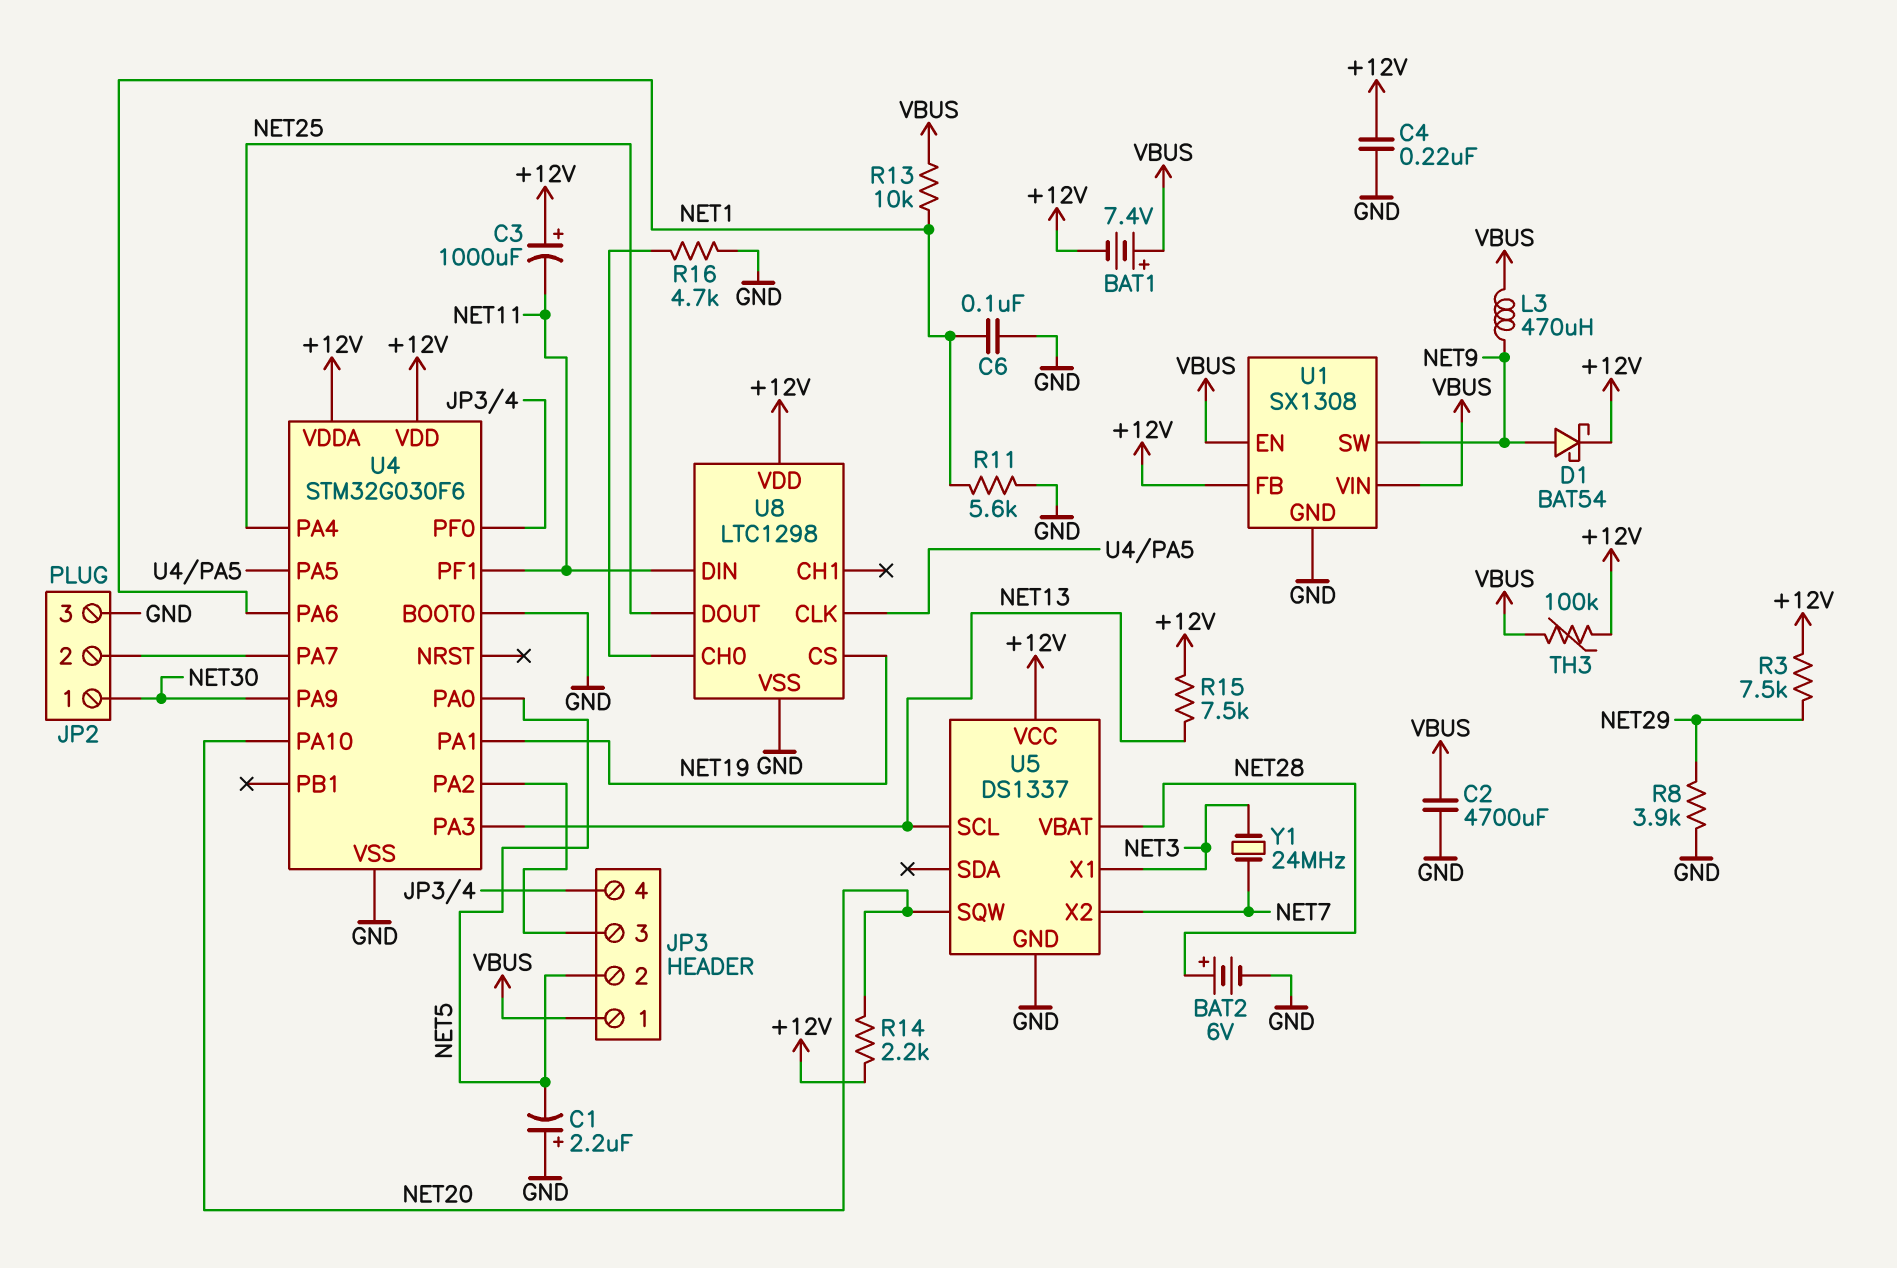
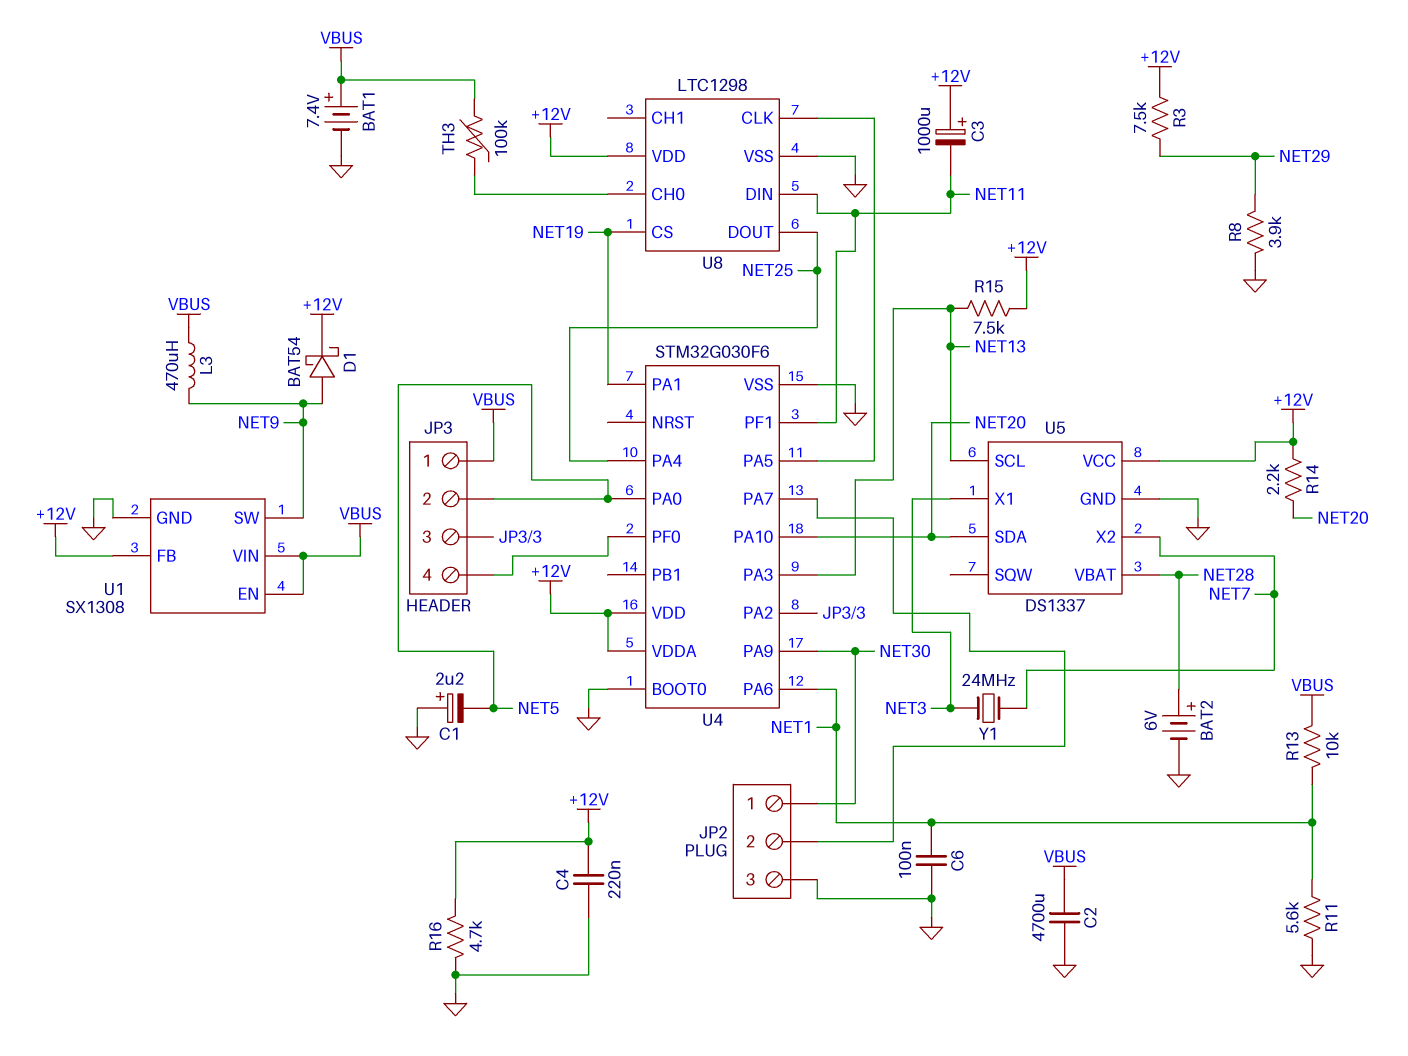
BAT1: 7.4V (plus VBUS, minus +12V) -> 7.4V (plus VBUS, minus GND)
R16: 4.7k (GND, U8/CH0) -> 4.7k (+12V, GND)
TH3: 100k (+12V, VBUS) -> 100k (U8/CH0, VBUS)
U5 pin SDA: none -> NET20
U5 pin SQW: NET20 -> none

